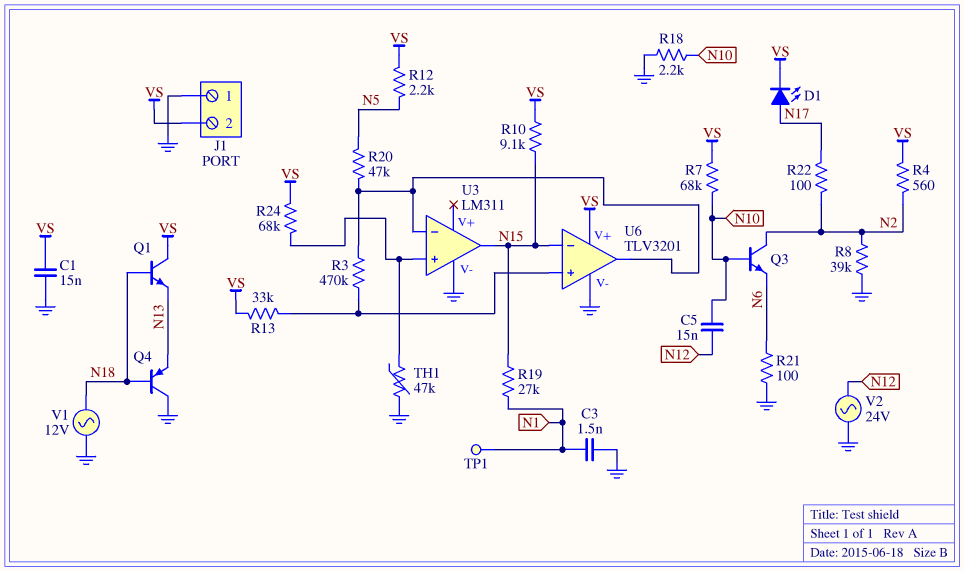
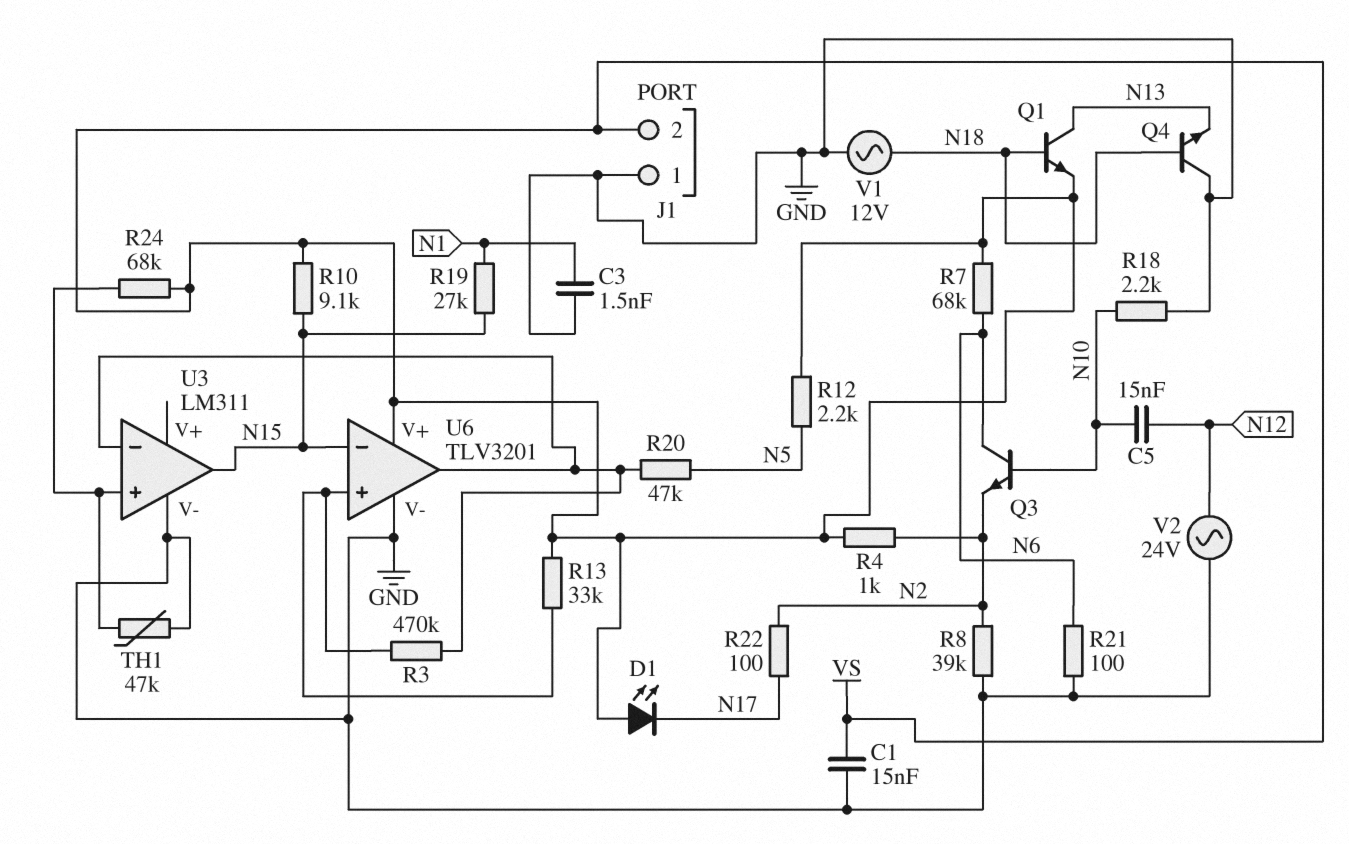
D1: LED (A N17, K VS) -> LED (A VS, K N17)
Q1: NPN (B N18, C VS, E N13) -> NPN (B N18, C N13, E VS)
Q3: NPN (B N10, C N2, E N6) -> NPN (B N10, C N6, E N2)
Q4: PNP (B N18, C GND, E N13) -> NPN (B N18, C GND, E N13)
R4: 560 (N2, VS) -> 1k (N2, VS)
R7: 68k (N10, VS) -> 68k (N6, VS)
TP1: test point (N1) -> none

